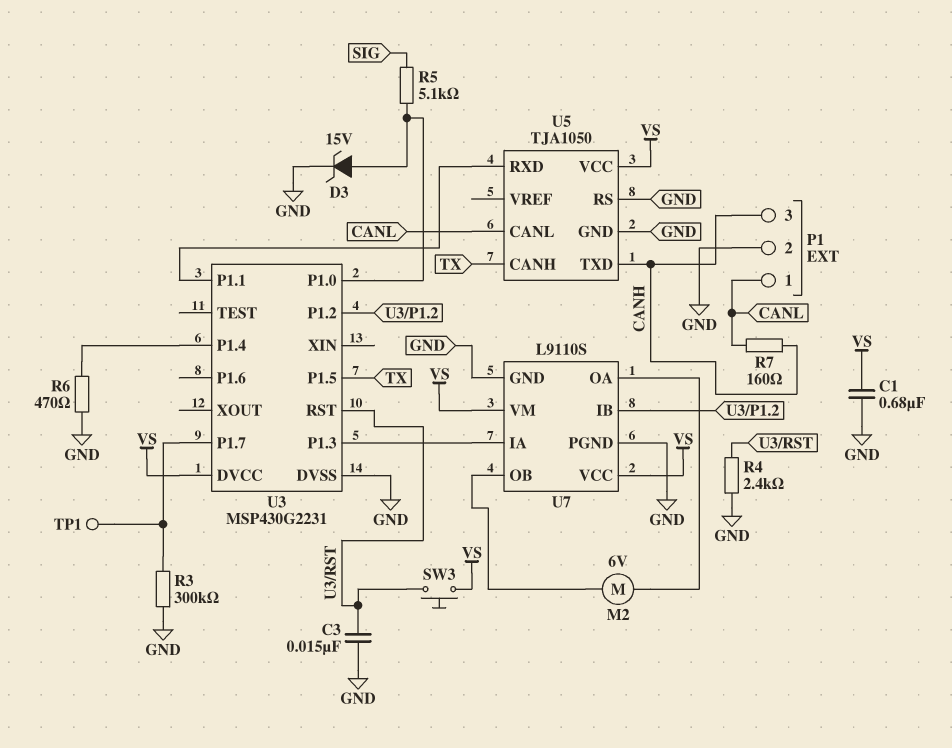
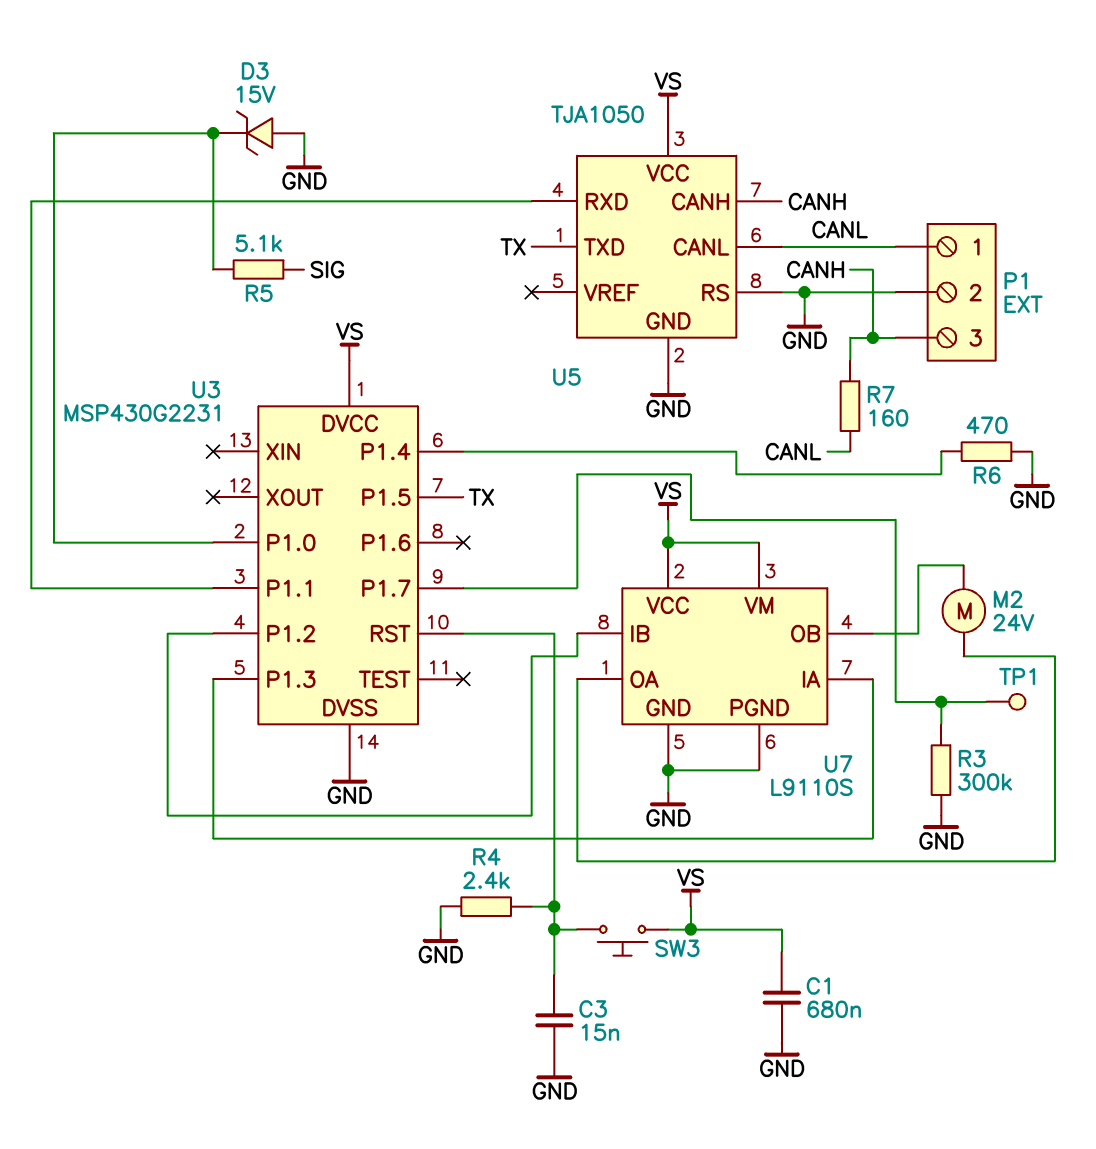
D3: zener 15V (A U3/P1.0, K GND) -> zener 15V (A GND, K U3/P1.0)
M2: motor 6V (U7/OA, U7/OB) -> motor 24V (U7/OA, U7/OB)
U5 pin CANH: TX -> CANH
U5 pin TXD: CANH -> TX

